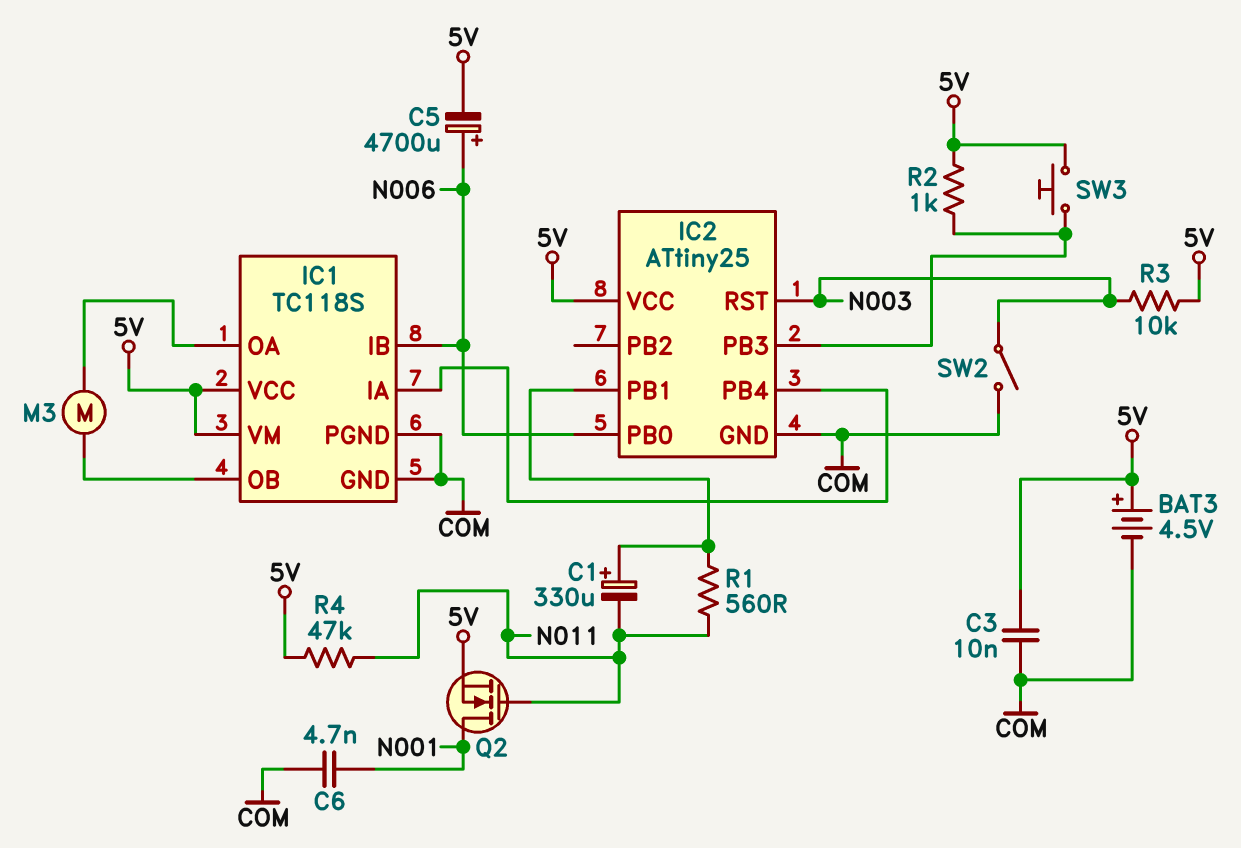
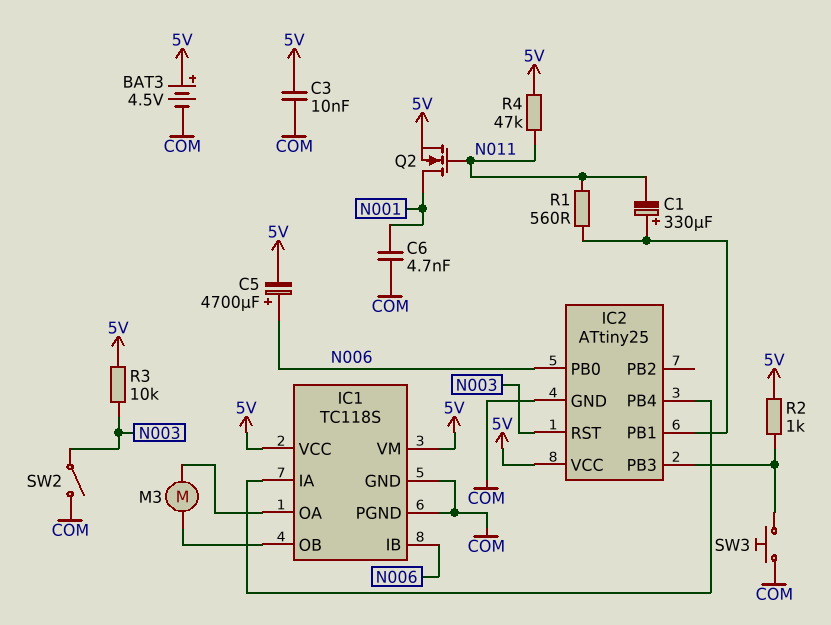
SW3: button (5V, IC2/PB3) -> button (COM, IC2/PB3)

